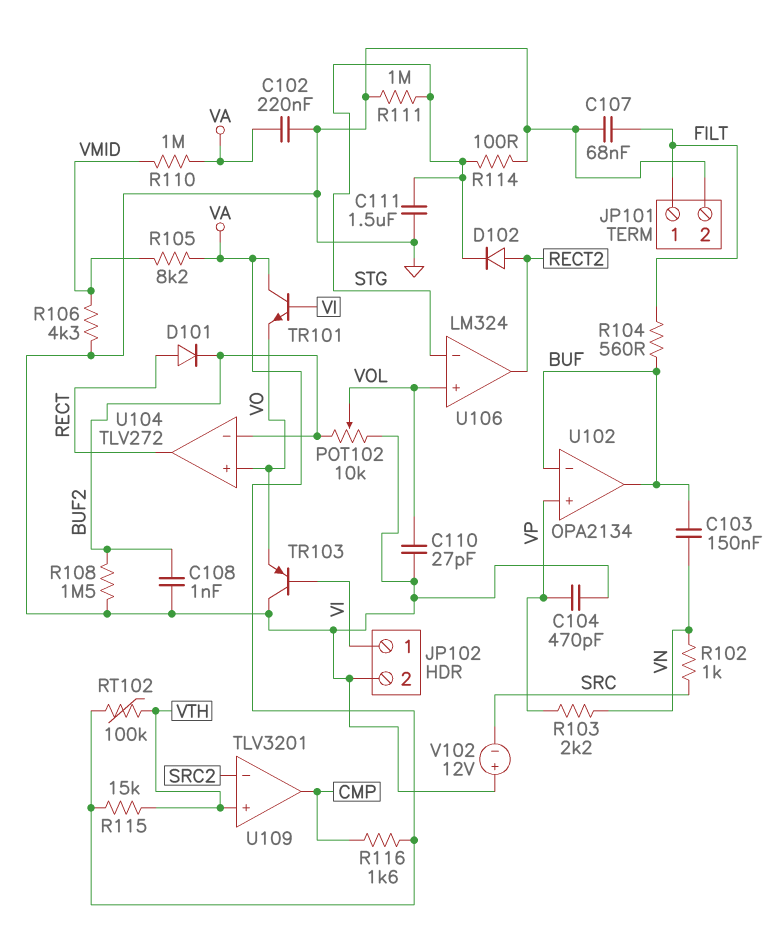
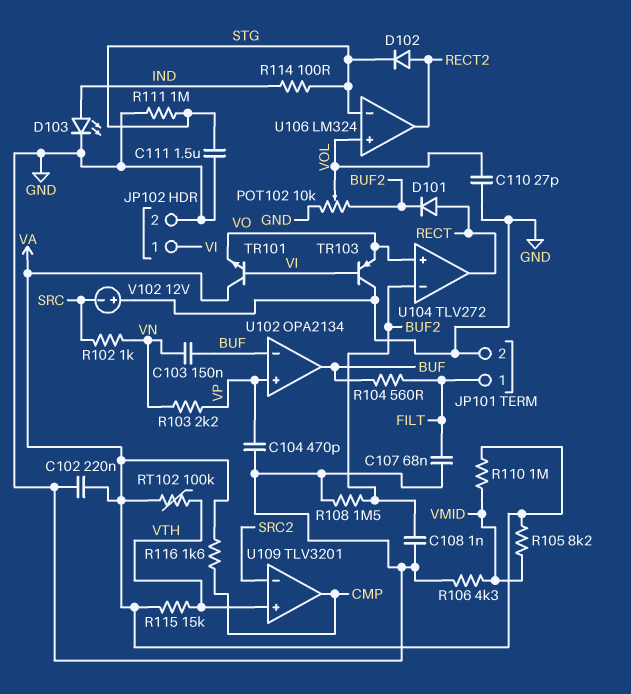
D103: none -> LED (A IND, K GND)
R114: 100 (GND, STG) -> 100 (IND, STG)

